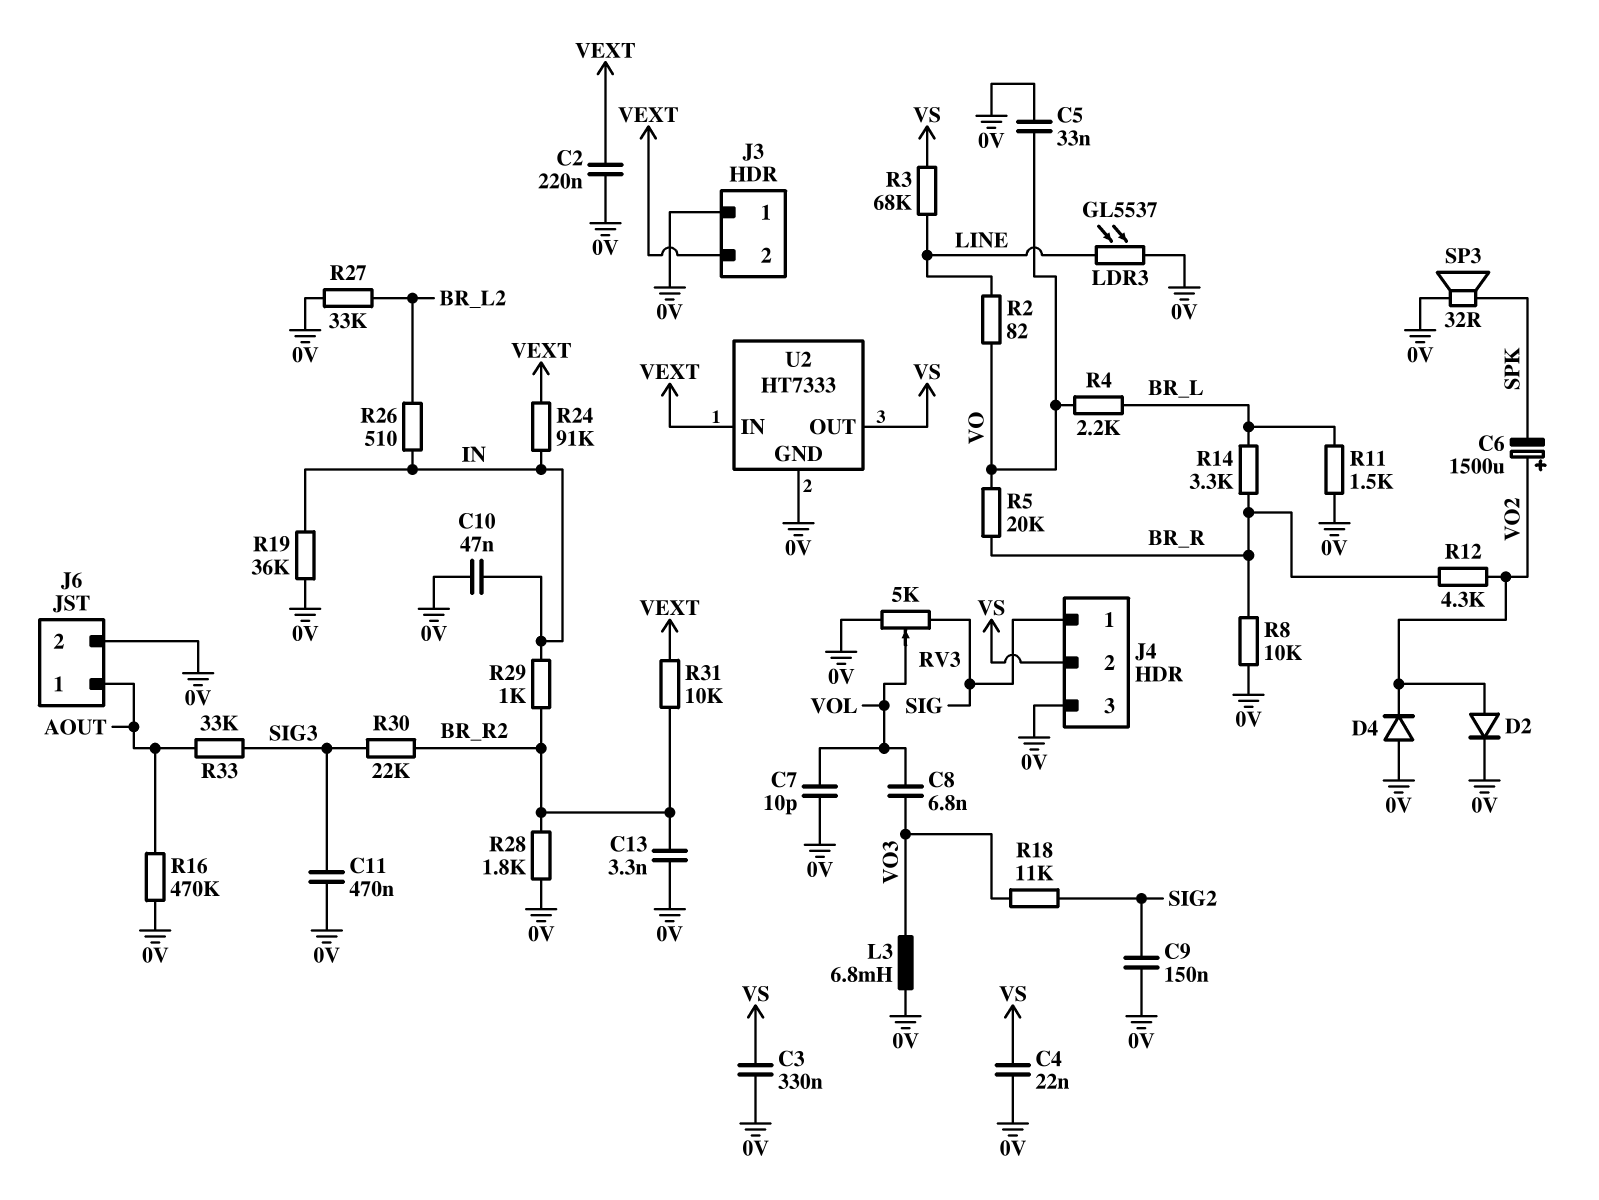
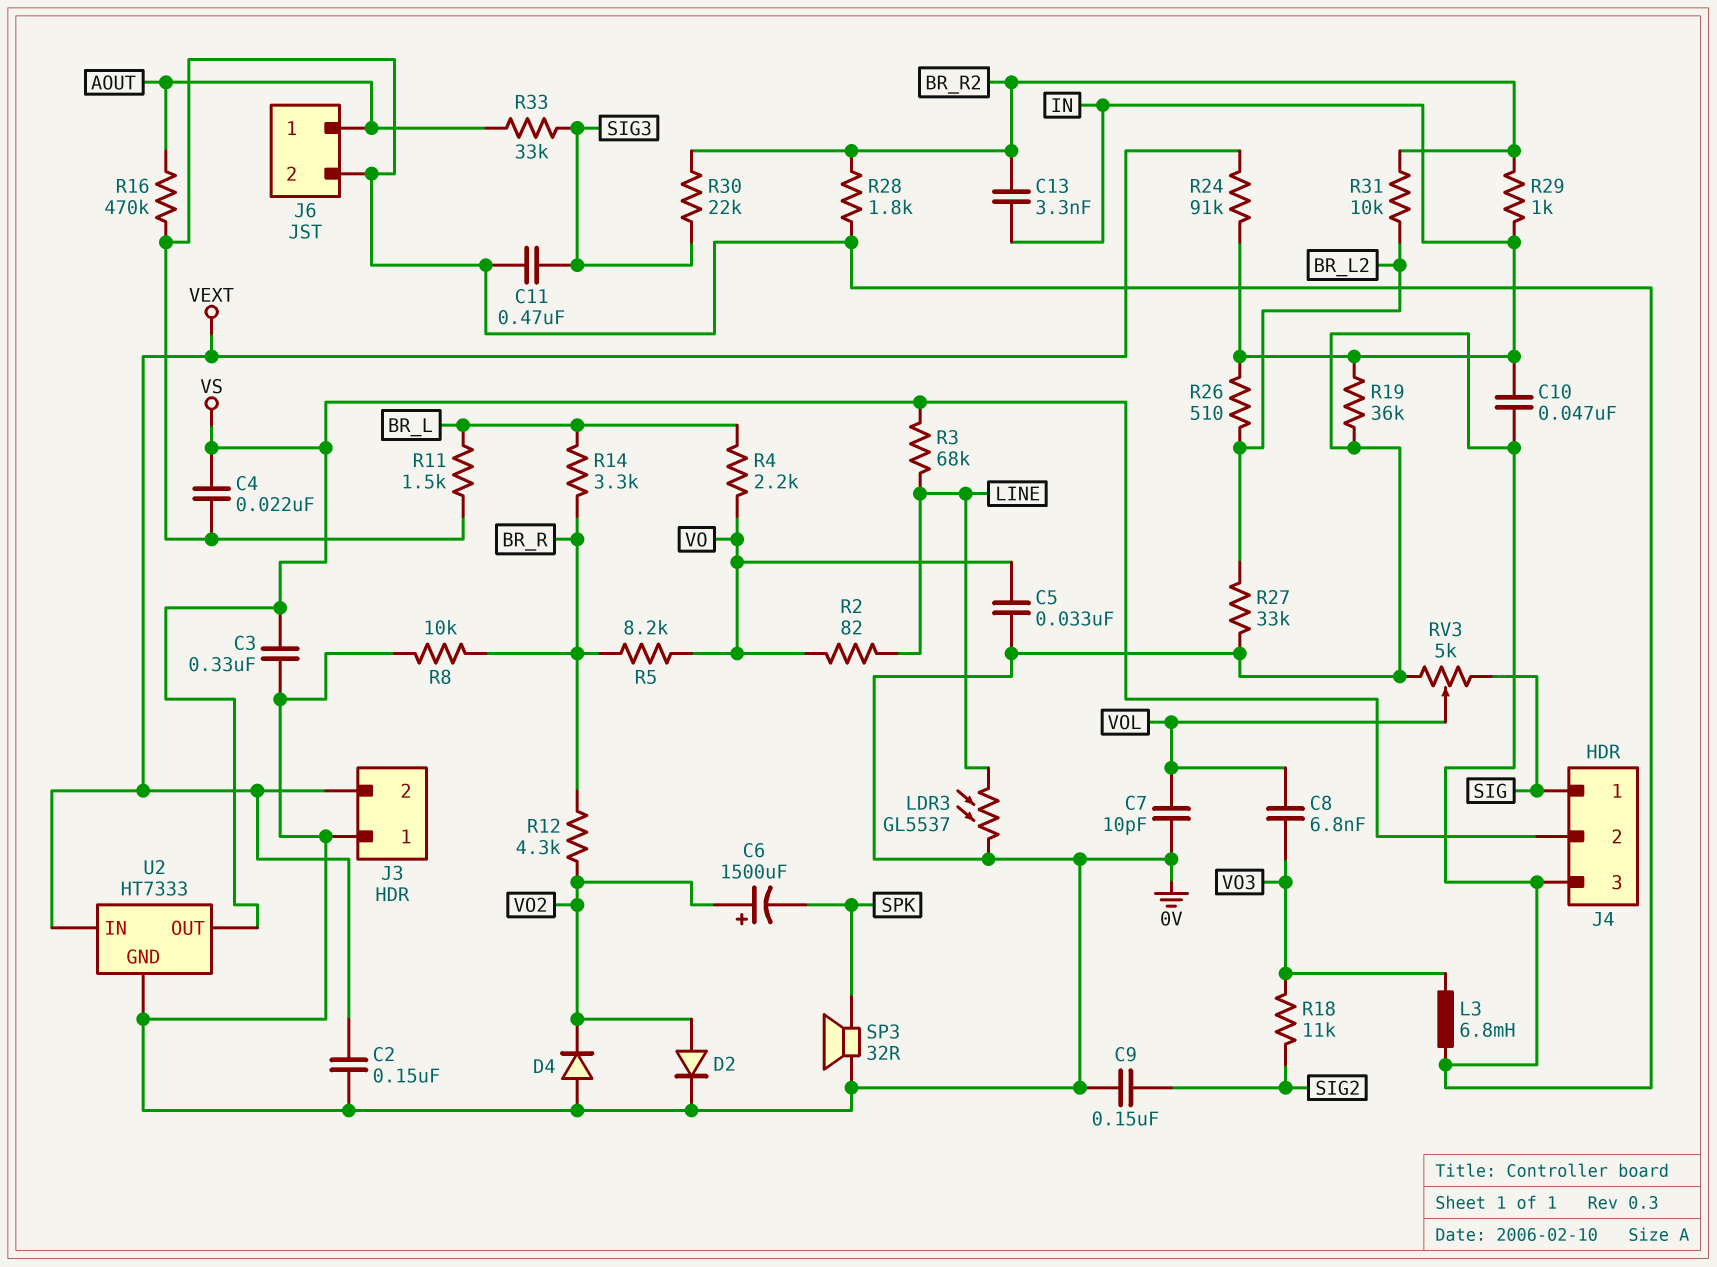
C2: 220nF (0V, VEXT) -> 150nF (0V, VEXT)
C13: 3.3nF (0V, BR_R2) -> 3.3nF (BR_R2, IN)
R5: 20k (BR_R, VO) -> 8.2k (BR_R, VO)
R31: 10k (BR_R2, VEXT) -> 10k (BR_L2, BR_R2)

